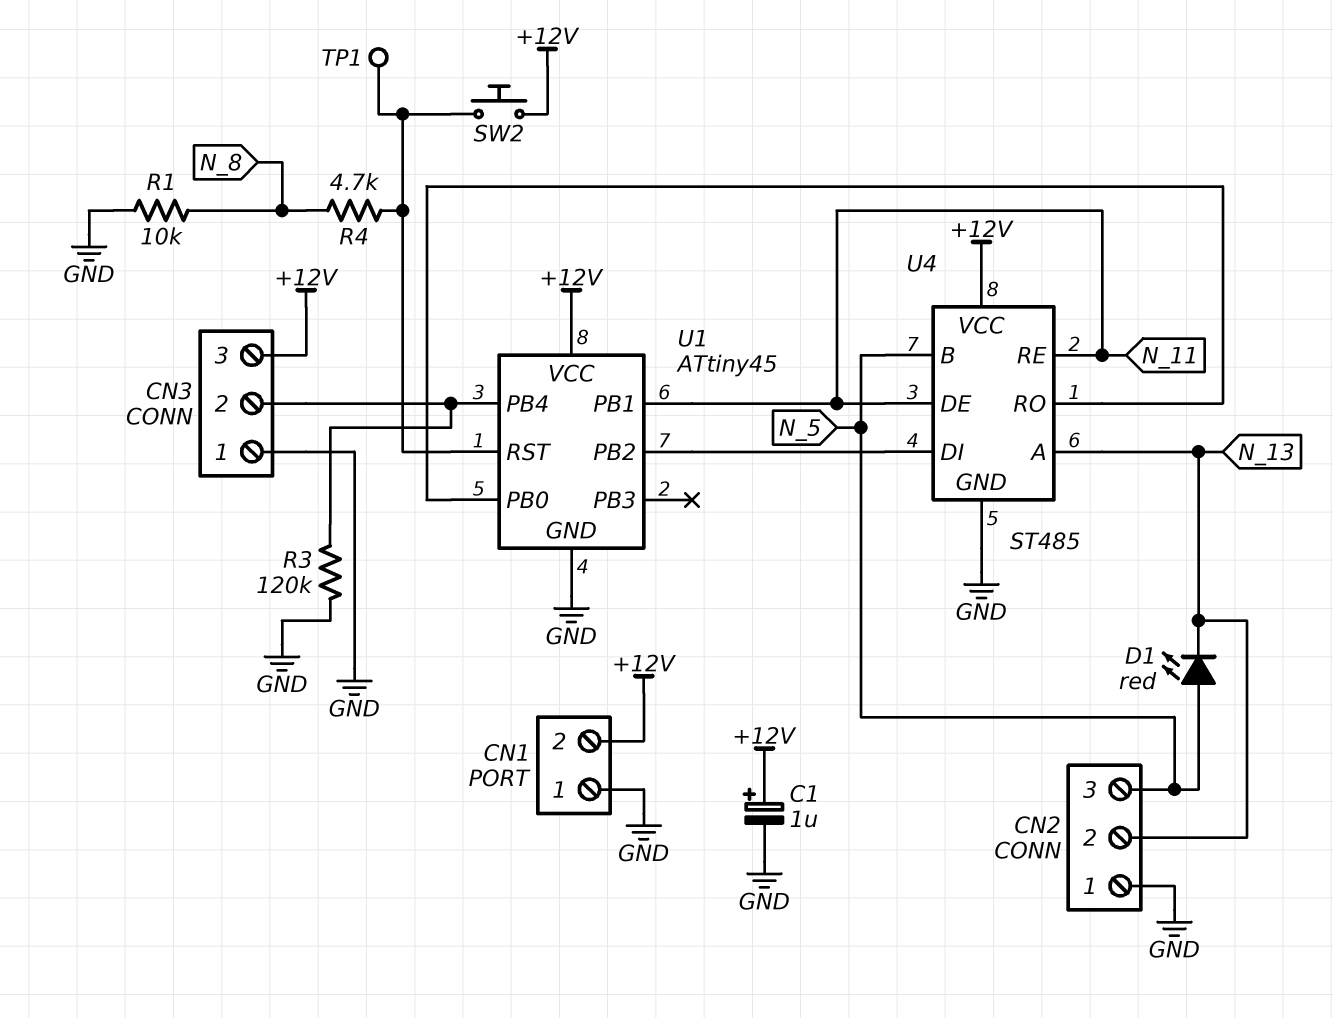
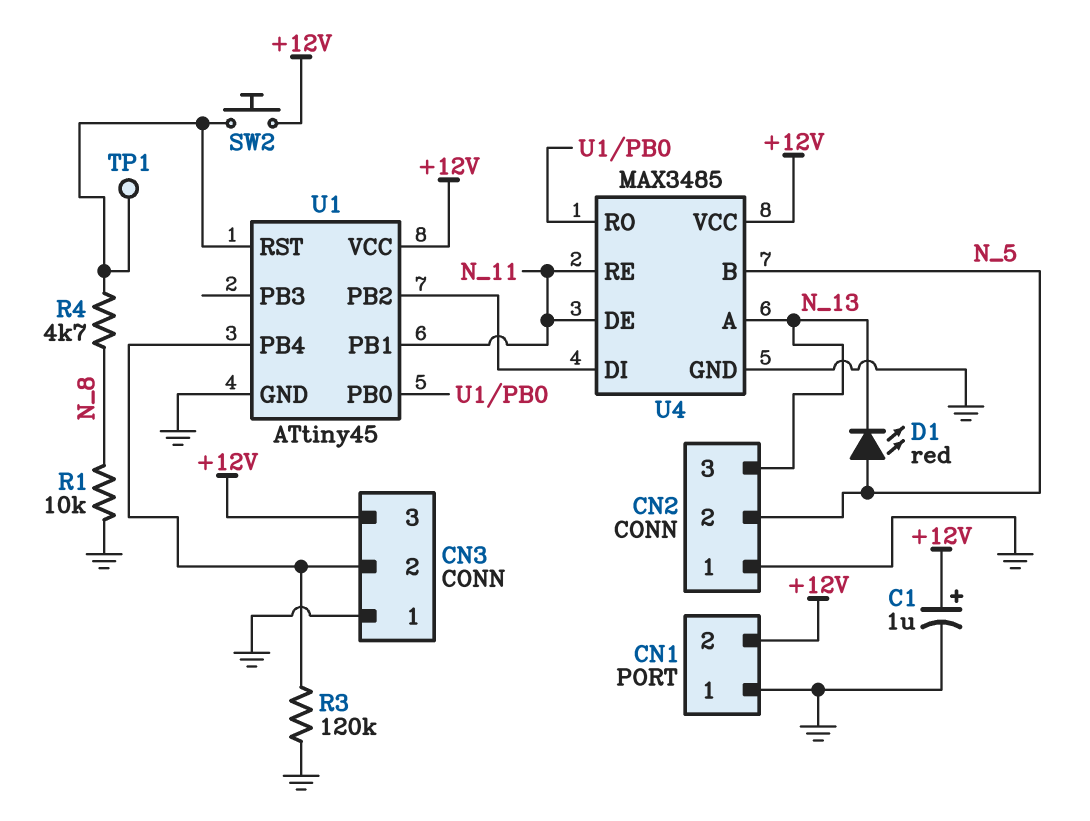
CN2 pin 2: N_13 -> N_5
CN2 pin 3: N_5 -> N_13
U4: ST485 -> MAX3485

